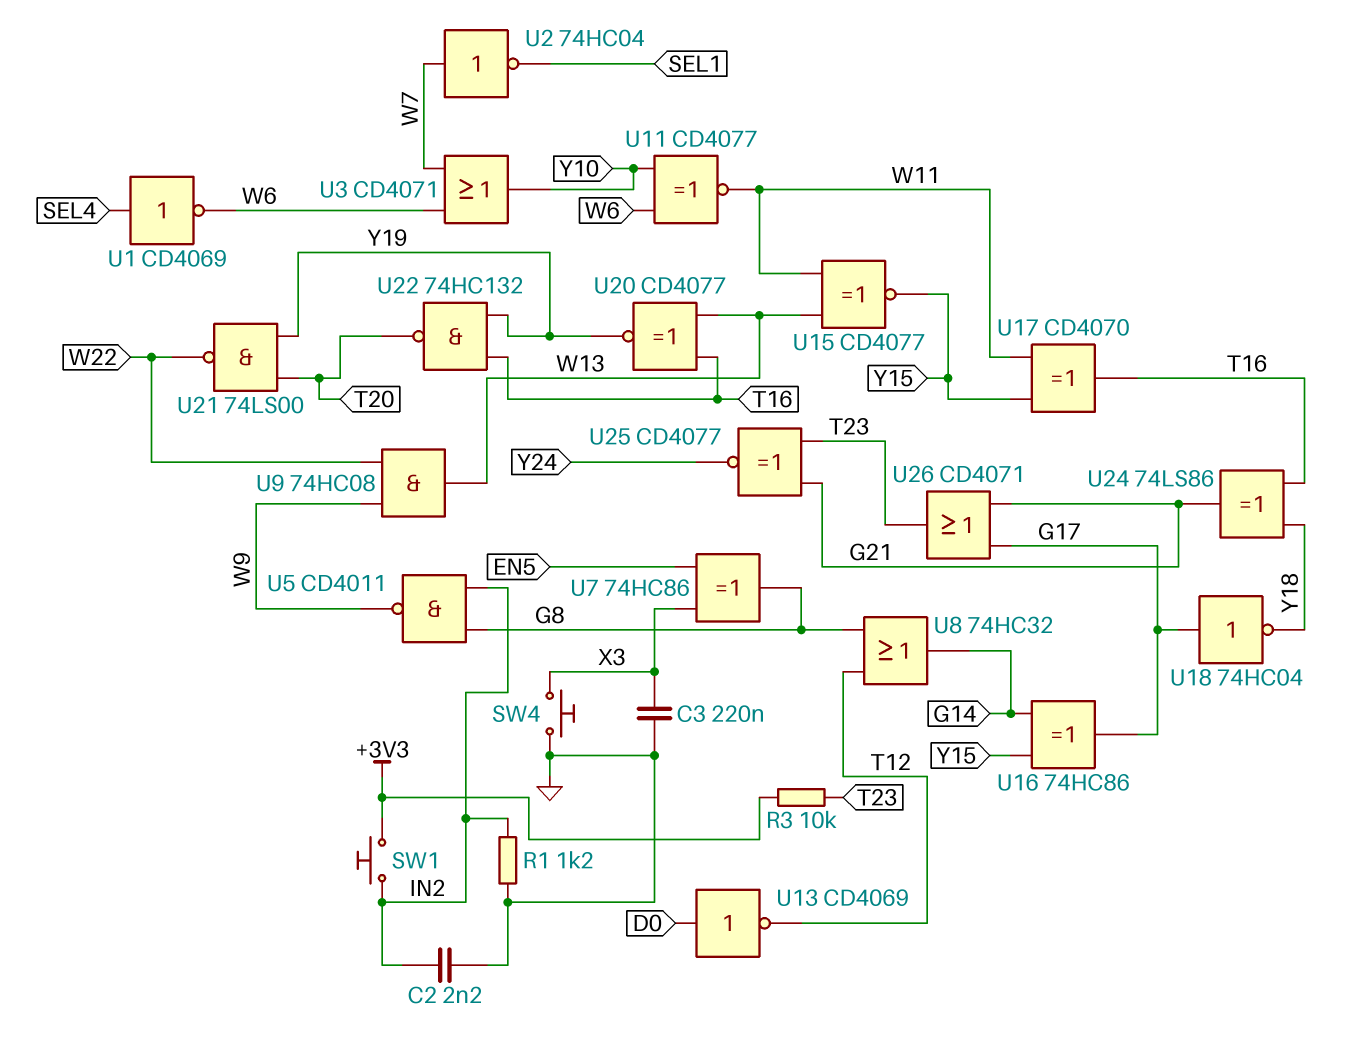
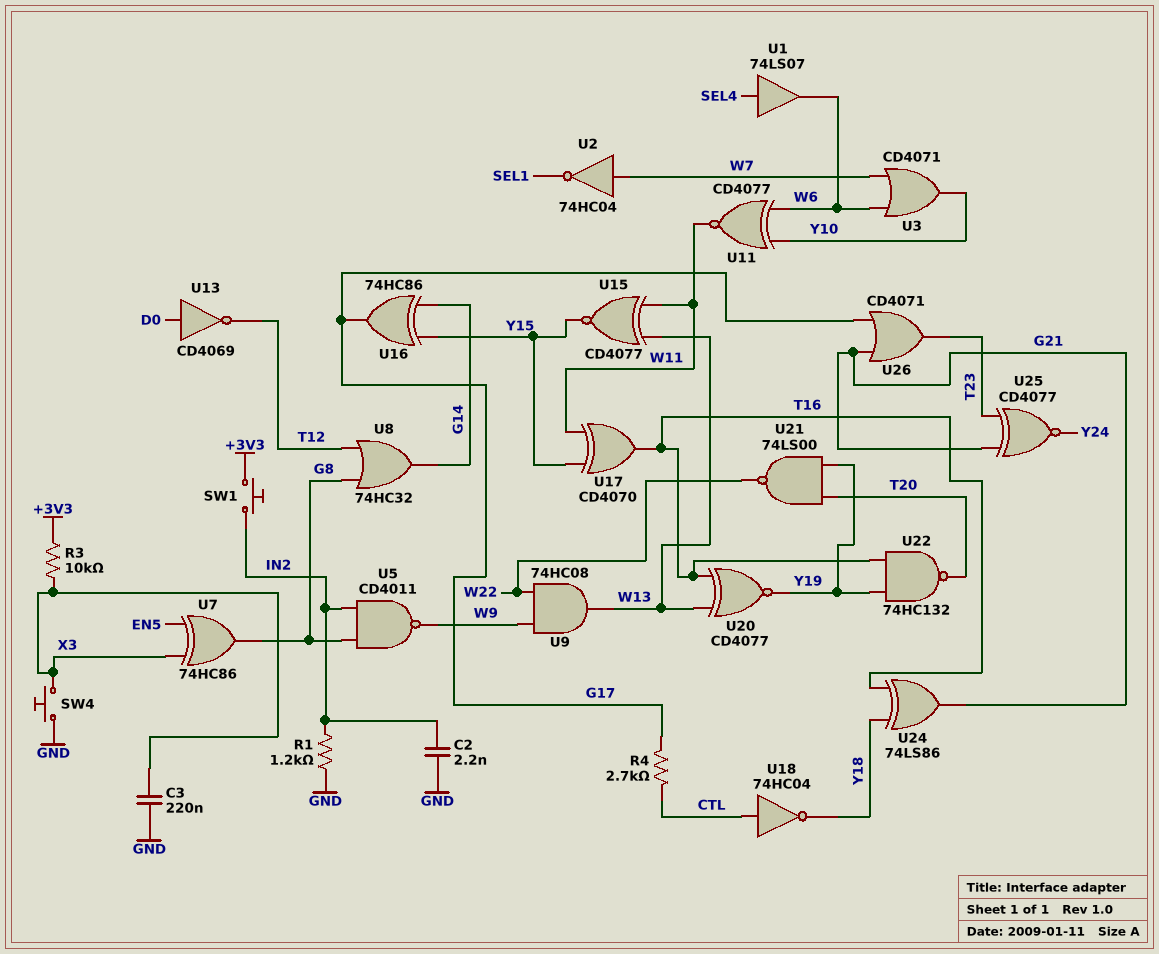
R3: 10k (+3V3, T23) -> 10k (+3V3, X3)
R4: none -> 2.7k (CTL, G17)
U1: NOT CD4069 (in SEL4, out W6) -> buffer 74LS07 (in SEL4, out W6)
U18: NOT 74HC04 (in G17, out Y18) -> NOT 74HC04 (in CTL, out Y18)

